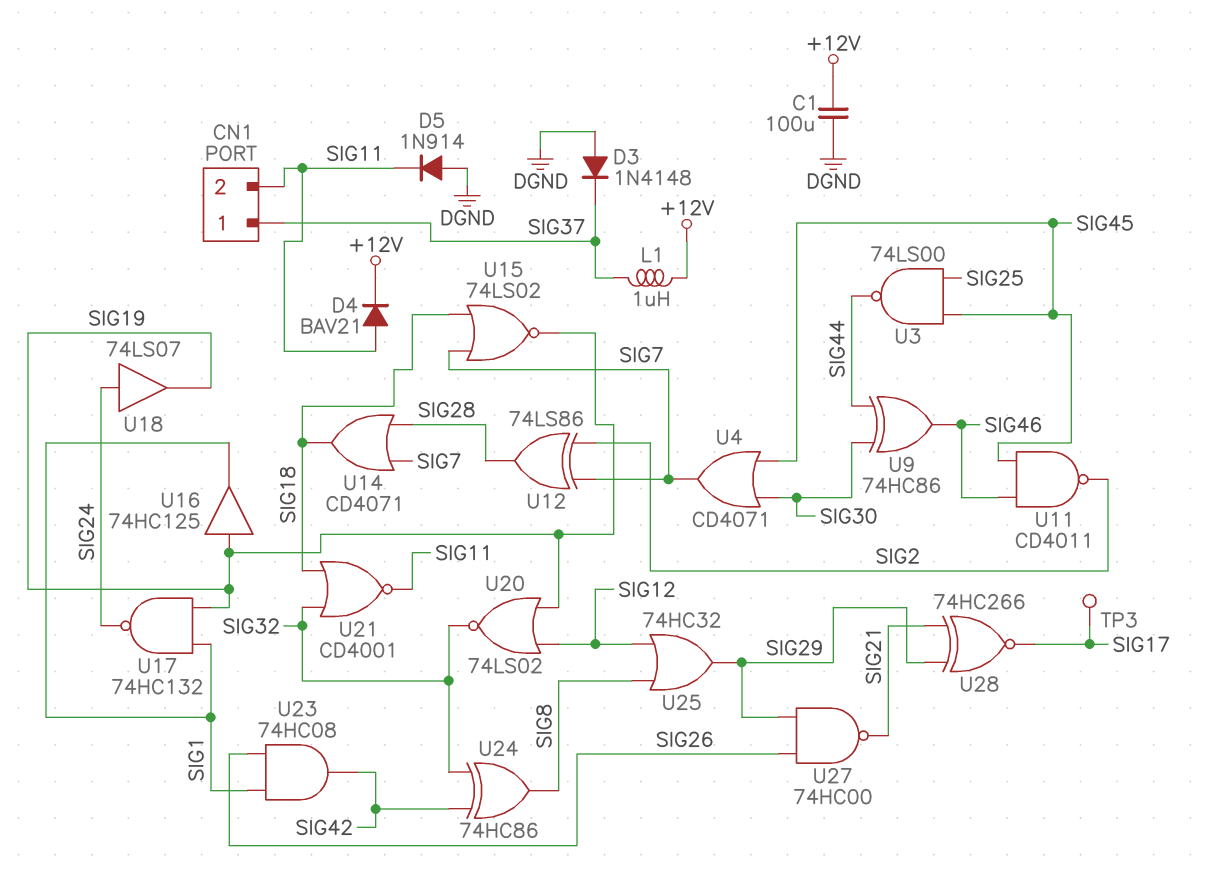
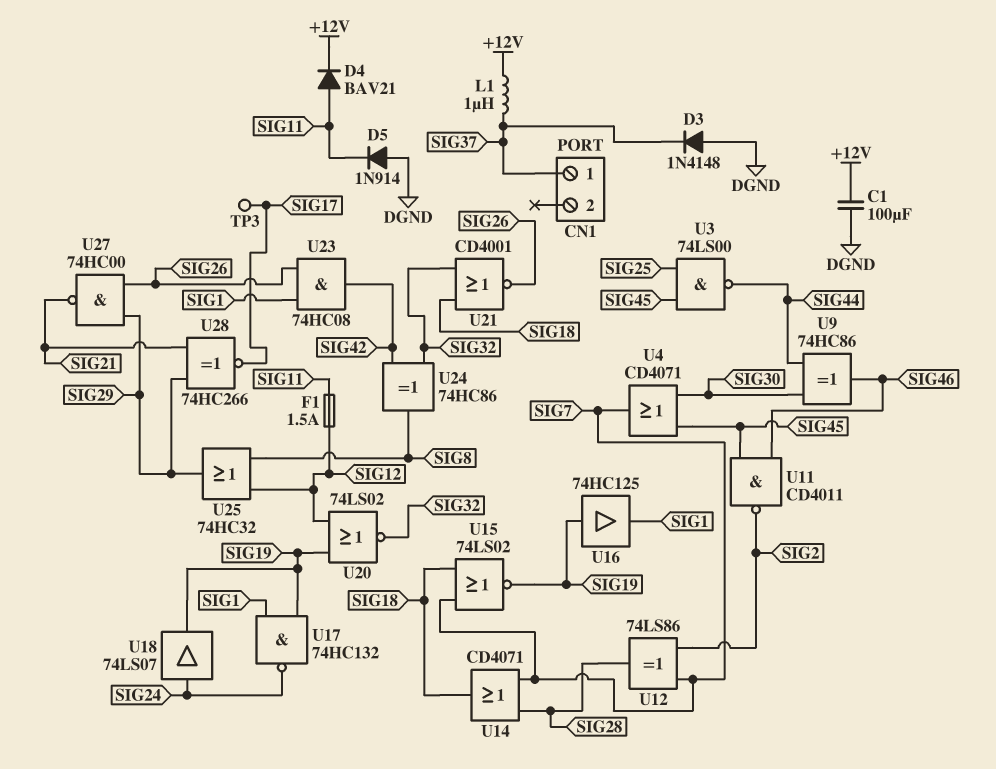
CN1 pin 2: SIG11 -> none
F1: none -> 1.5A (SIG11, SIG12)
U21: NOR CD4001 (in SIG18, in SIG32, out SIG11) -> NOR CD4001 (in SIG18, in SIG32, out SIG26)

